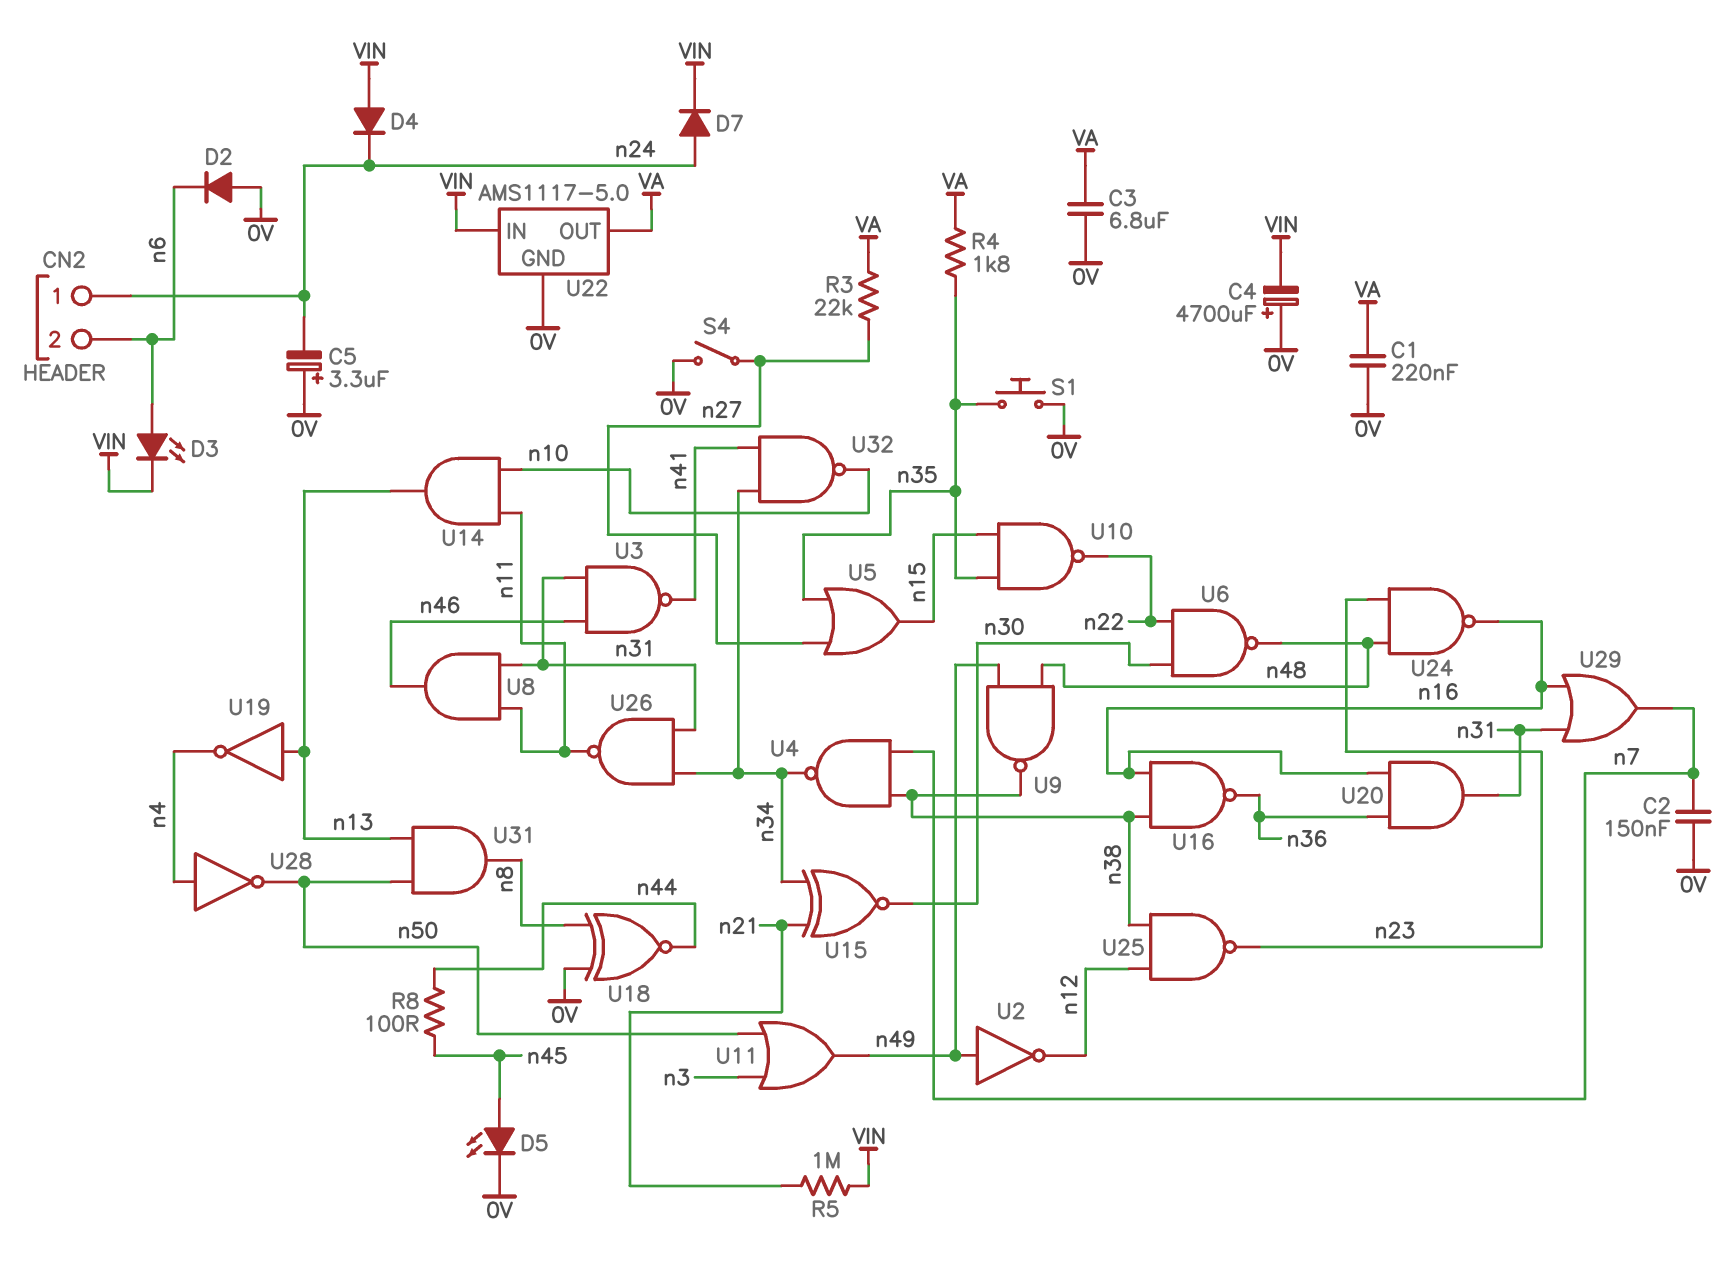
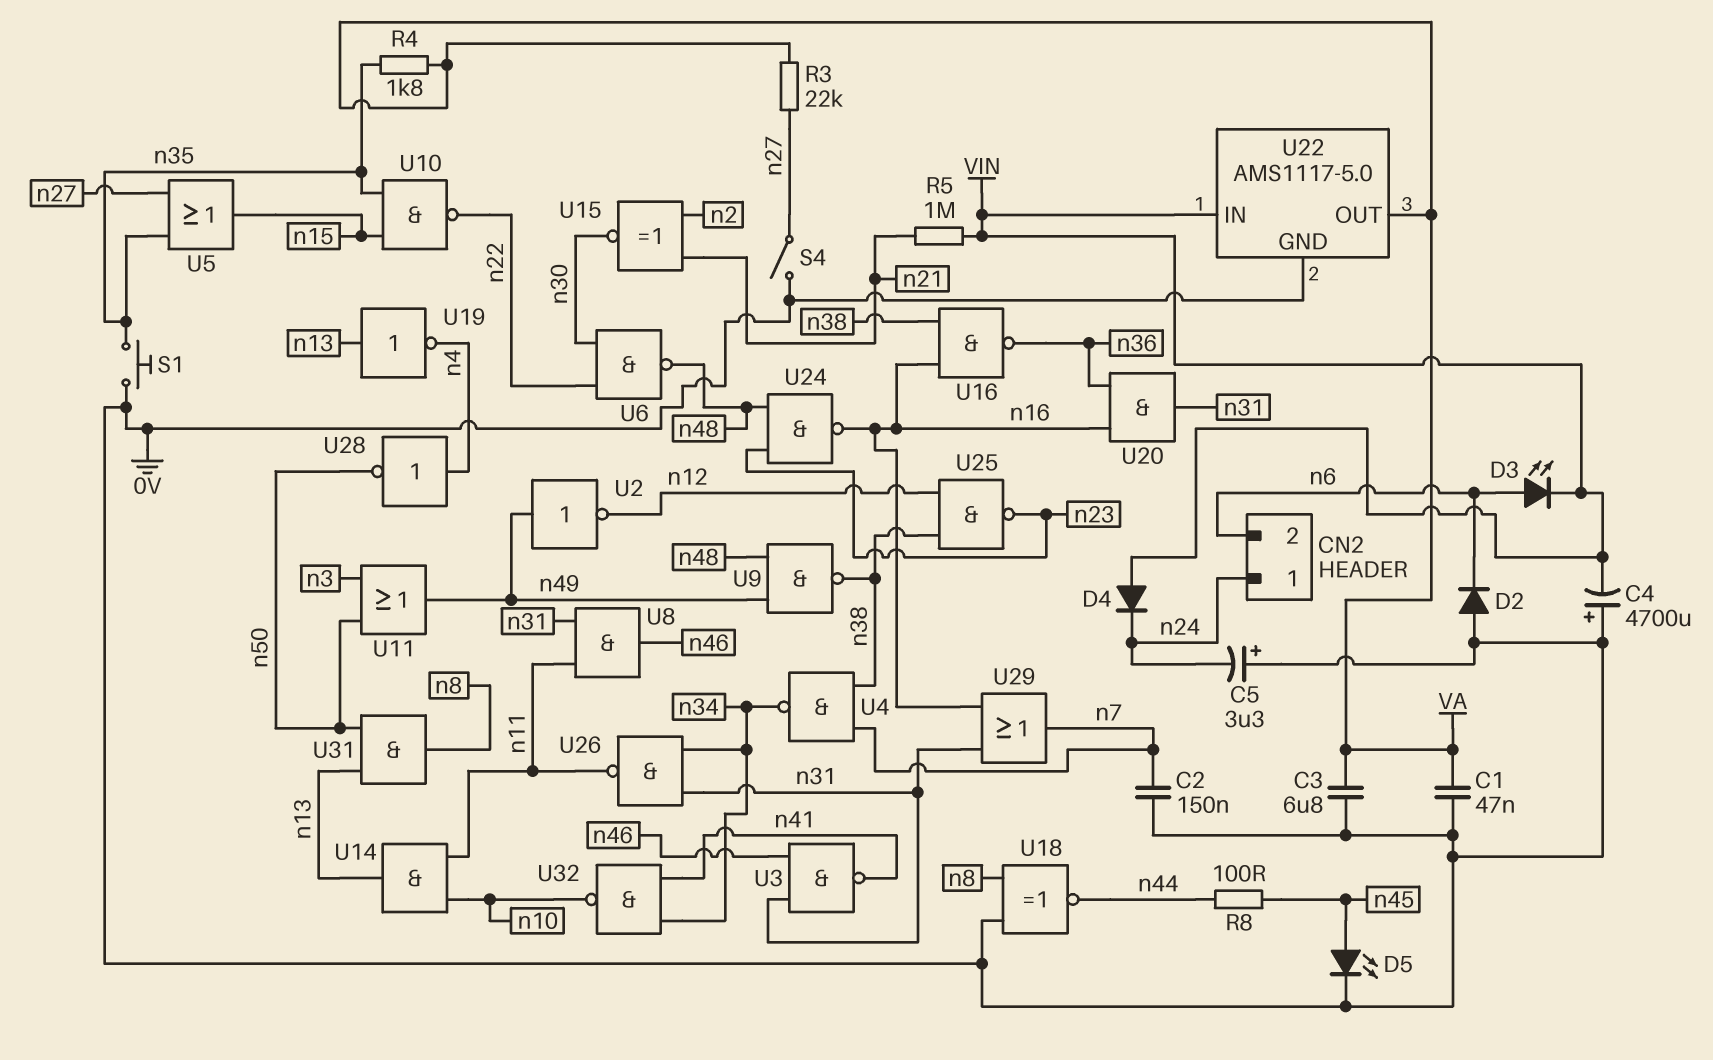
C1: 220nF (0V, VA) -> 47nF (0V, VA)
D7: diode (A n24, K VIN) -> none
U15: XNOR (in n21, in n34, out n30) -> XNOR (in n2, in n21, out n30)

